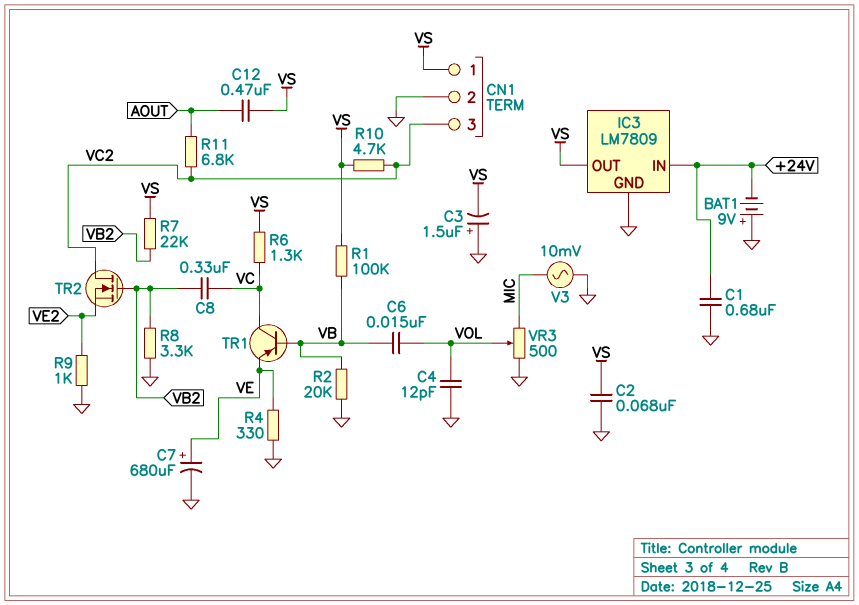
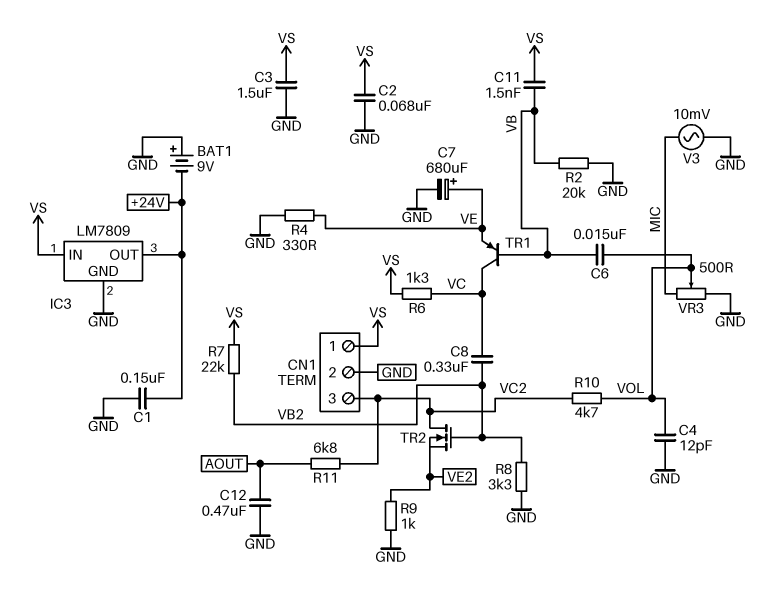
C1: 680nF (+24V, GND) -> 150nF (+24V, GND)
C3: 1.5uF (plus GND, minus VS) -> 1.5uF (GND, VS)
C11: none -> 1.5nF (VB, VS)
C12: 470nF (AOUT, VS) -> 470nF (AOUT, GND)
IC3 pin IN: +24V -> VS
IC3 pin OUT: VS -> +24V
R1: 100k (VB, VS) -> none
R10: 4.7k (VC2, VS) -> 4.7k (VC2, VOL)

